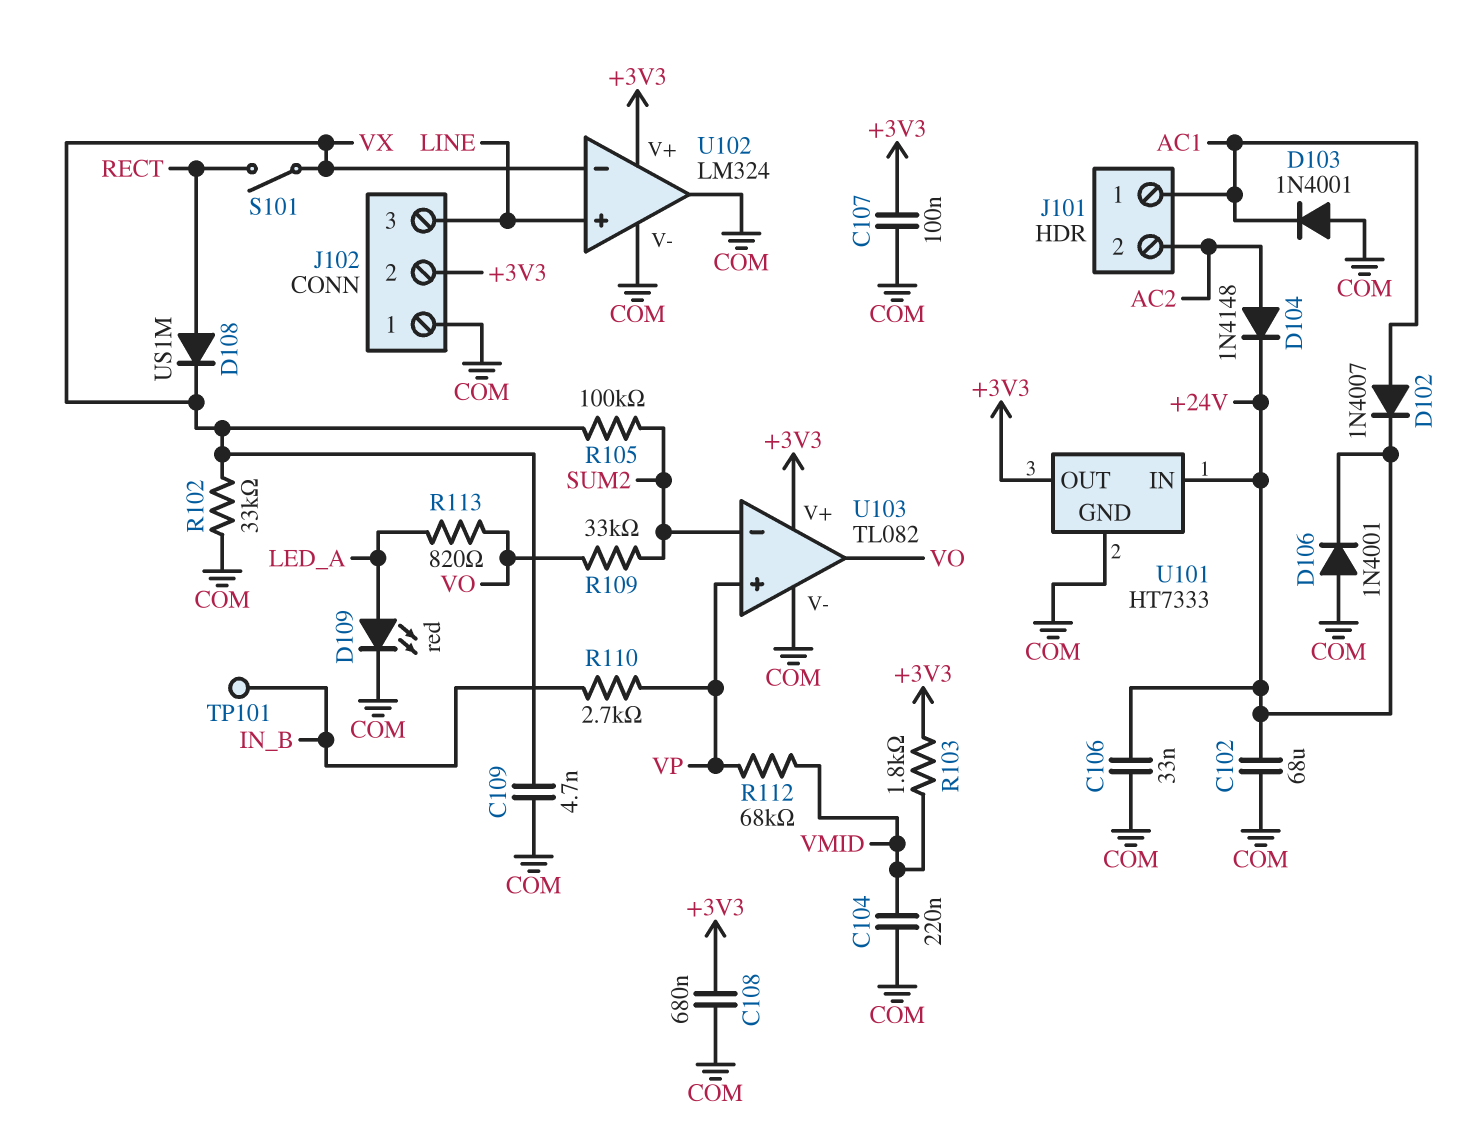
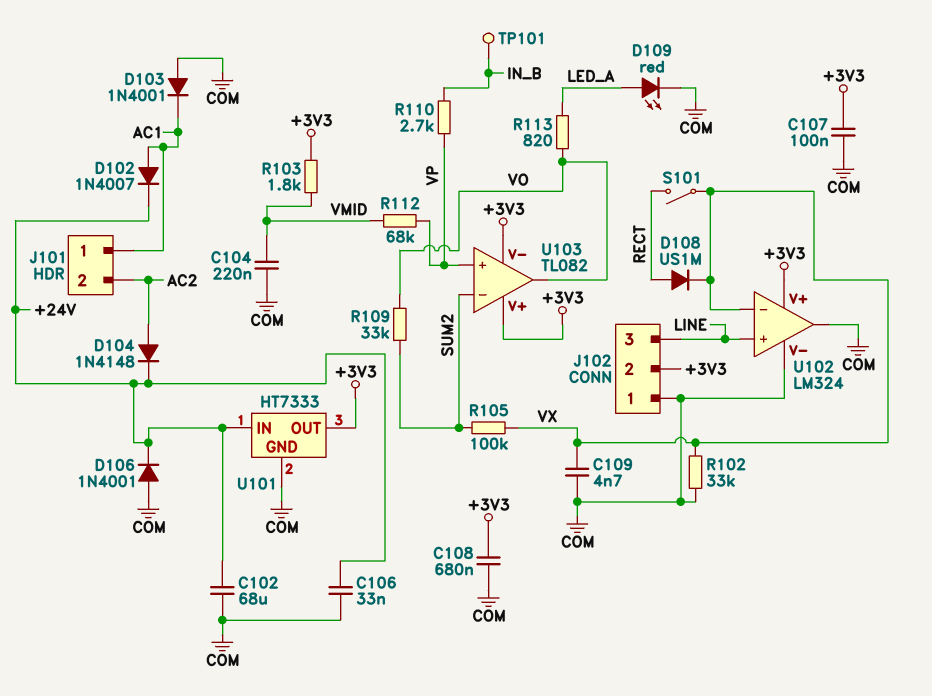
U103 pin V-: COM -> +3V3

